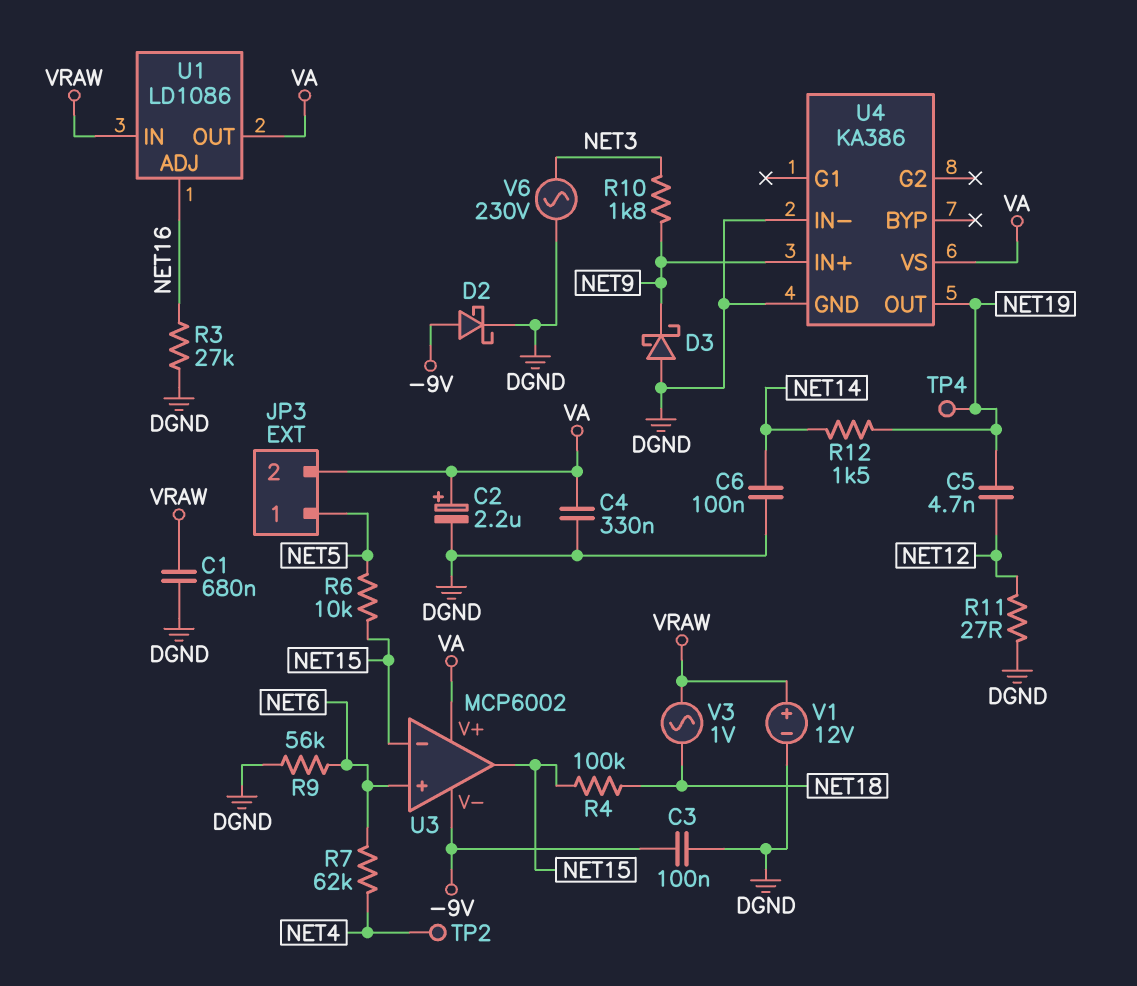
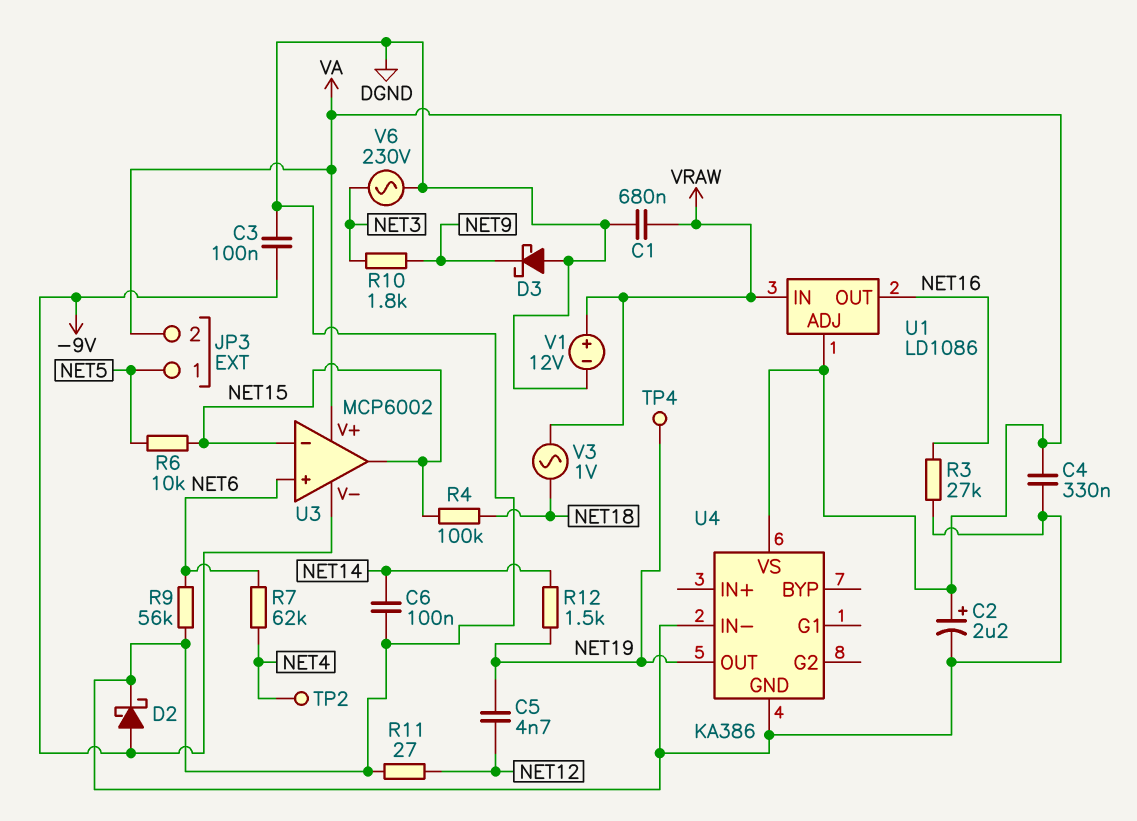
U1 pin ADJ: NET16 -> VA
U1 pin OUT: VA -> NET16
U4 pin IN+: NET9 -> none

